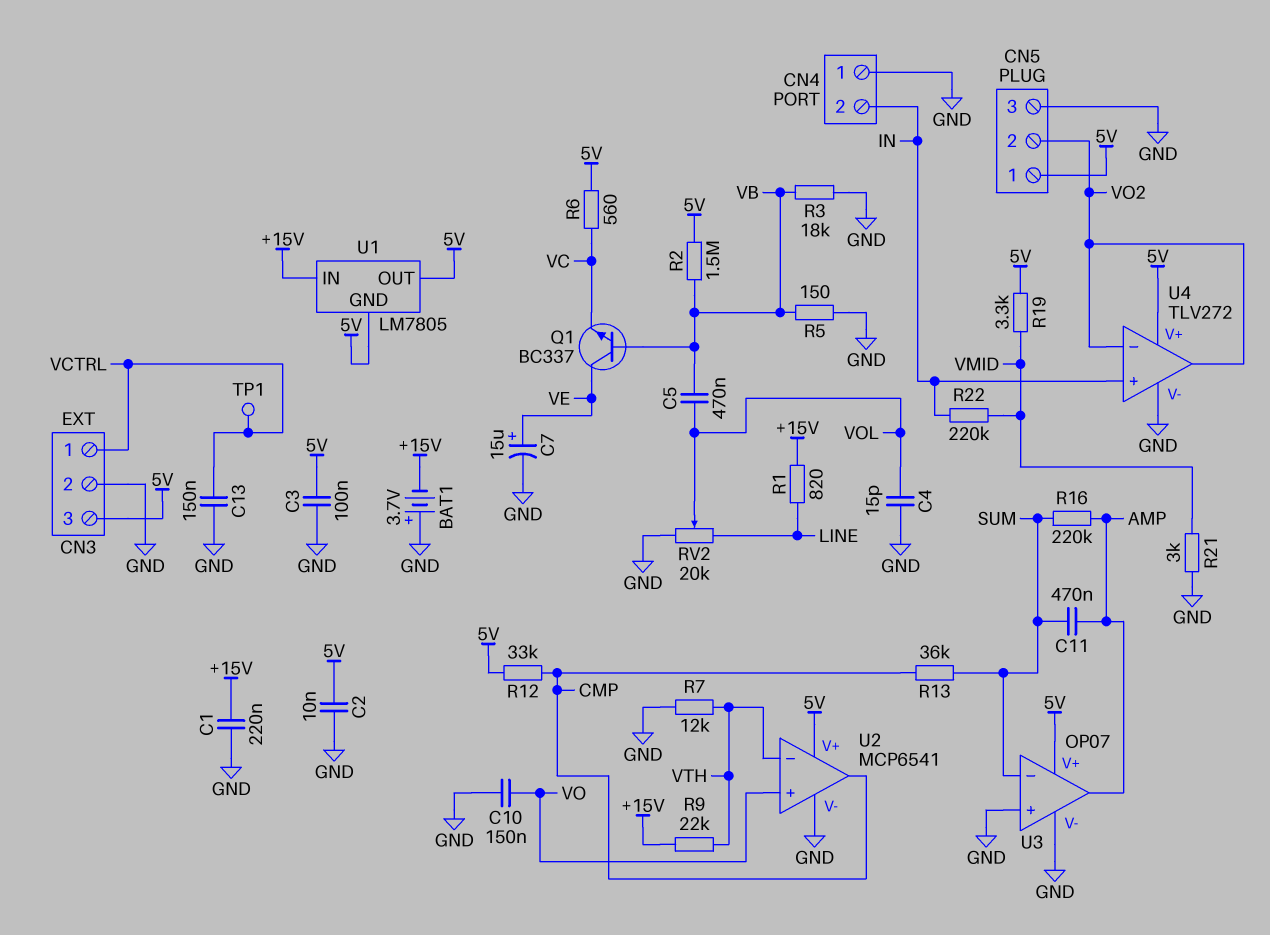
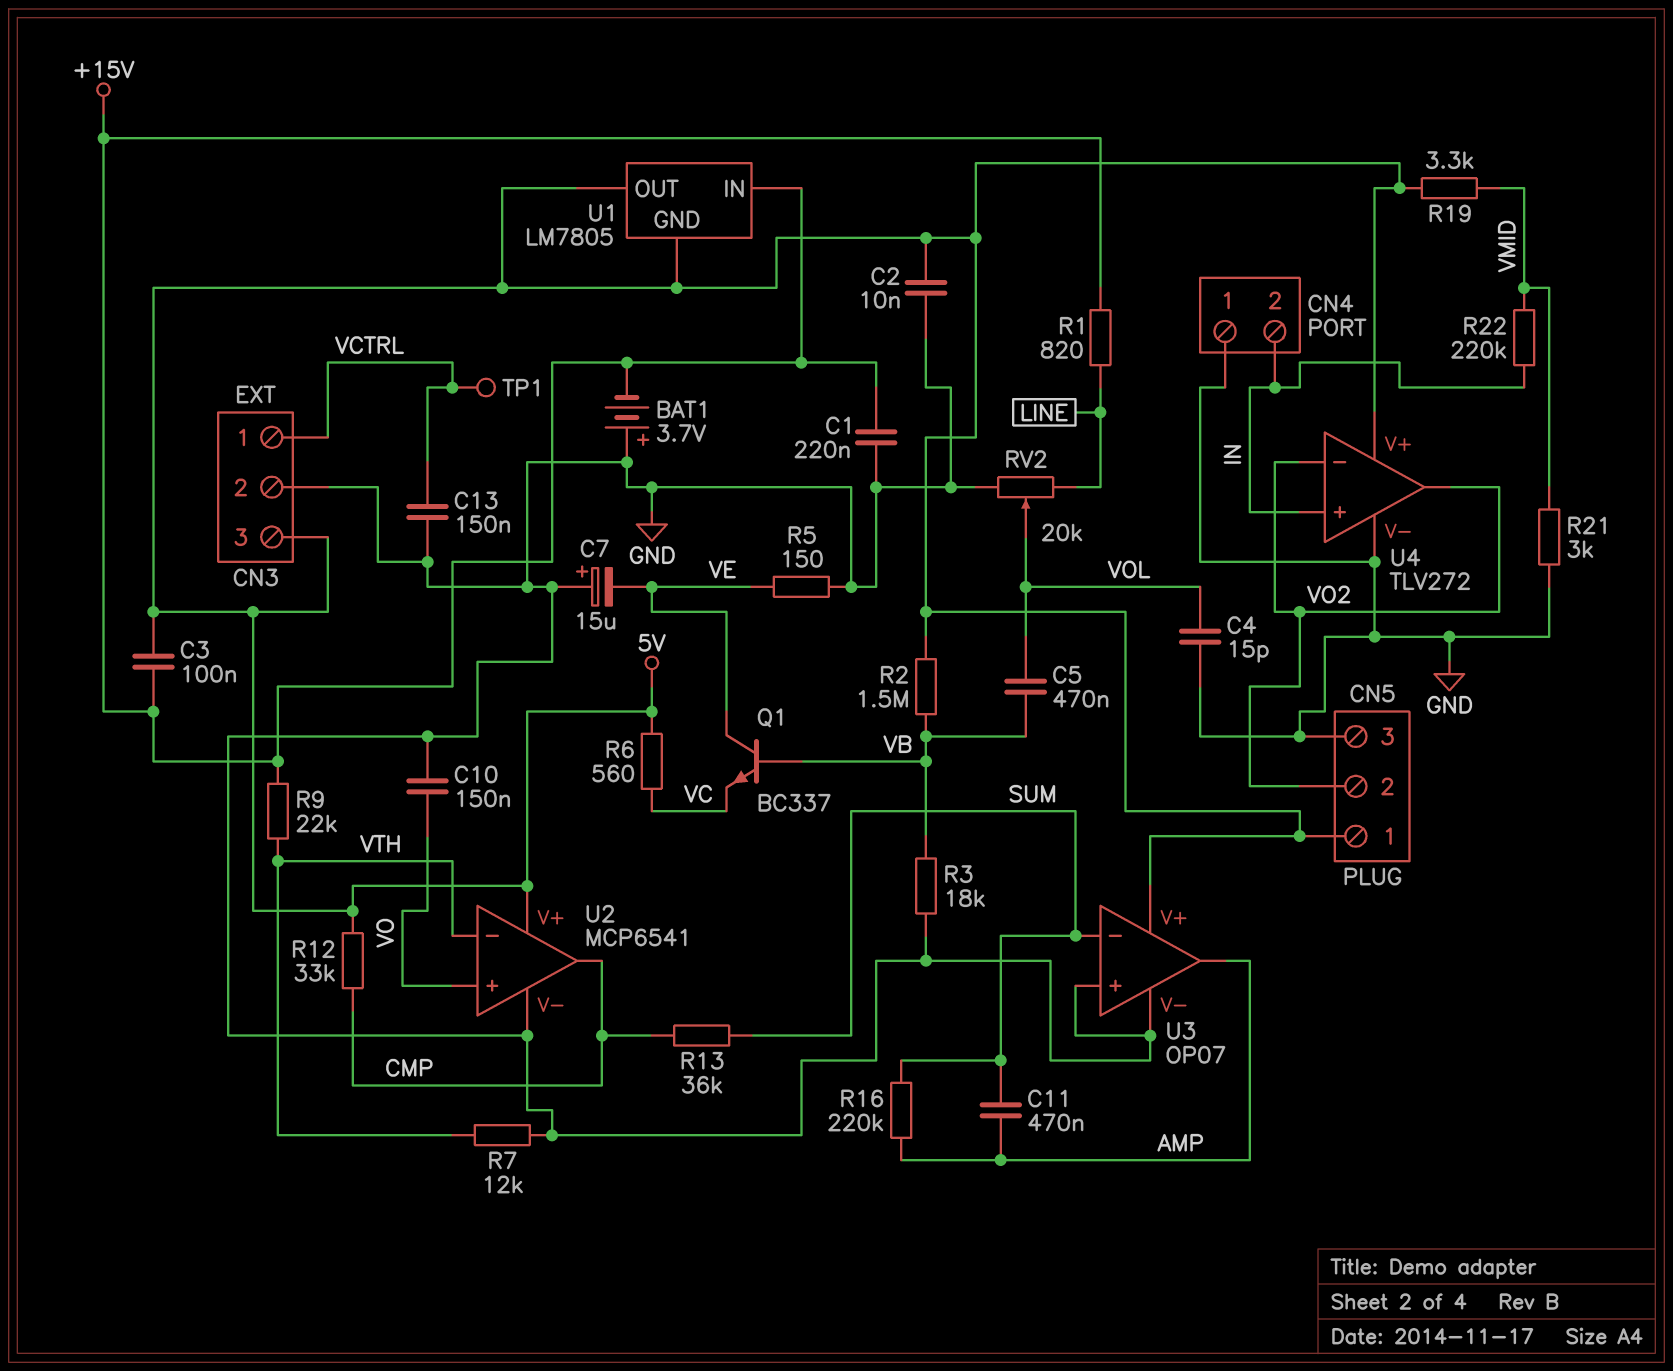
C3: 100nF (5V, GND) -> 100nF (+15V, 5V)
C7: 15uF (plus VE, minus GND) -> 15uF (plus GND, minus VE)
R5: 150 (GND, VB) -> 150 (GND, VE)

